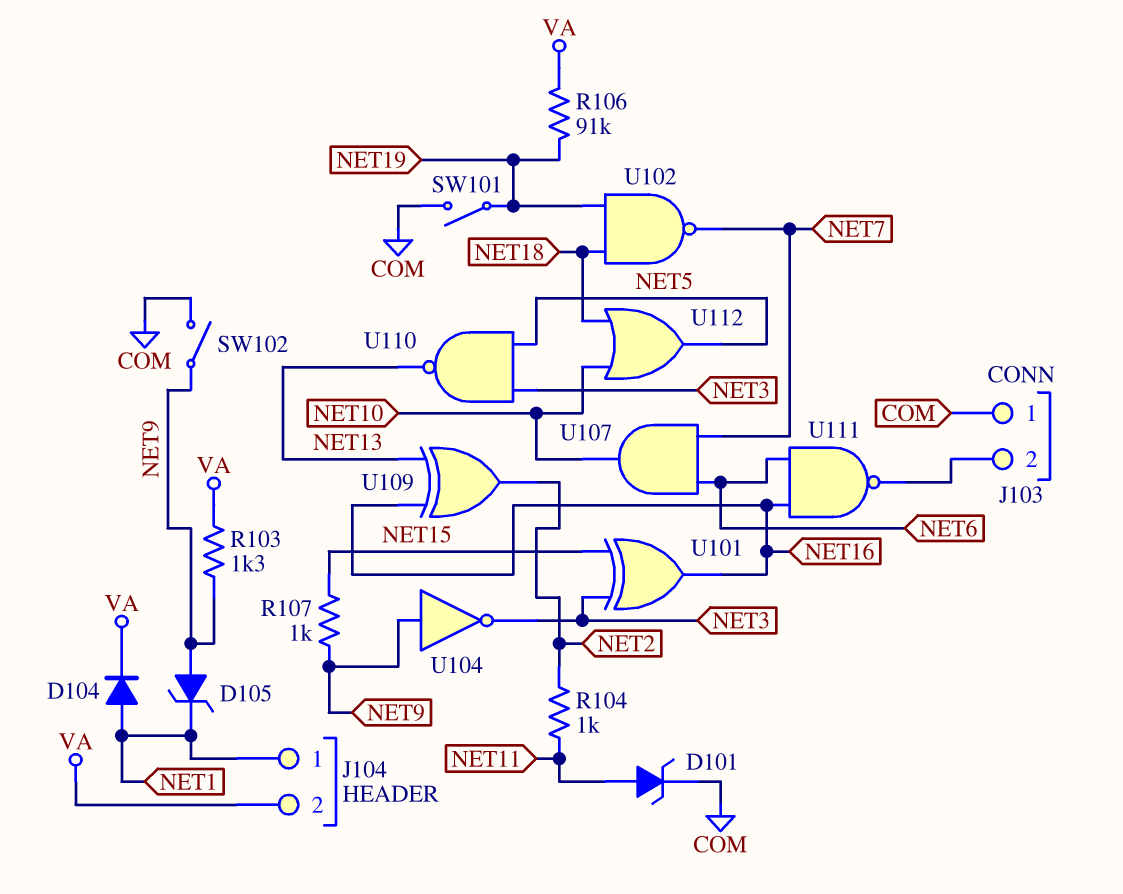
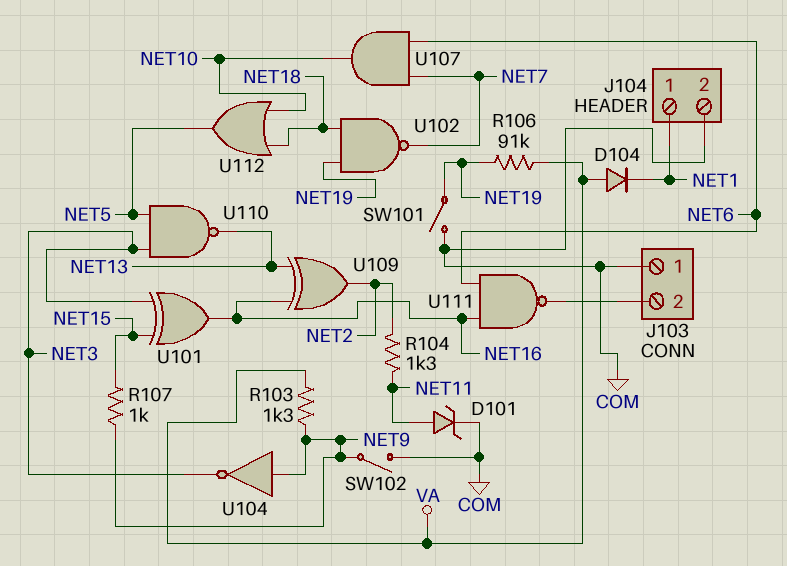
D104: diode (A NET1, K VA) -> diode (A VA, K NET1)
D105: zener (A NET9, K NET1) -> none
J104 pin 2: VA -> COM
R104: 1k (NET2, NET11) -> 1.3k (NET2, NET11)

